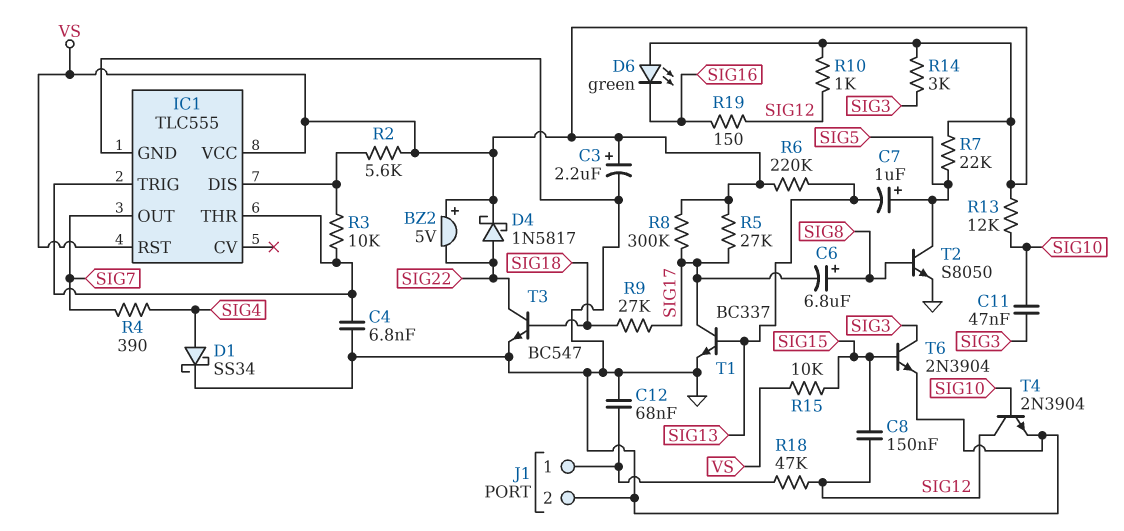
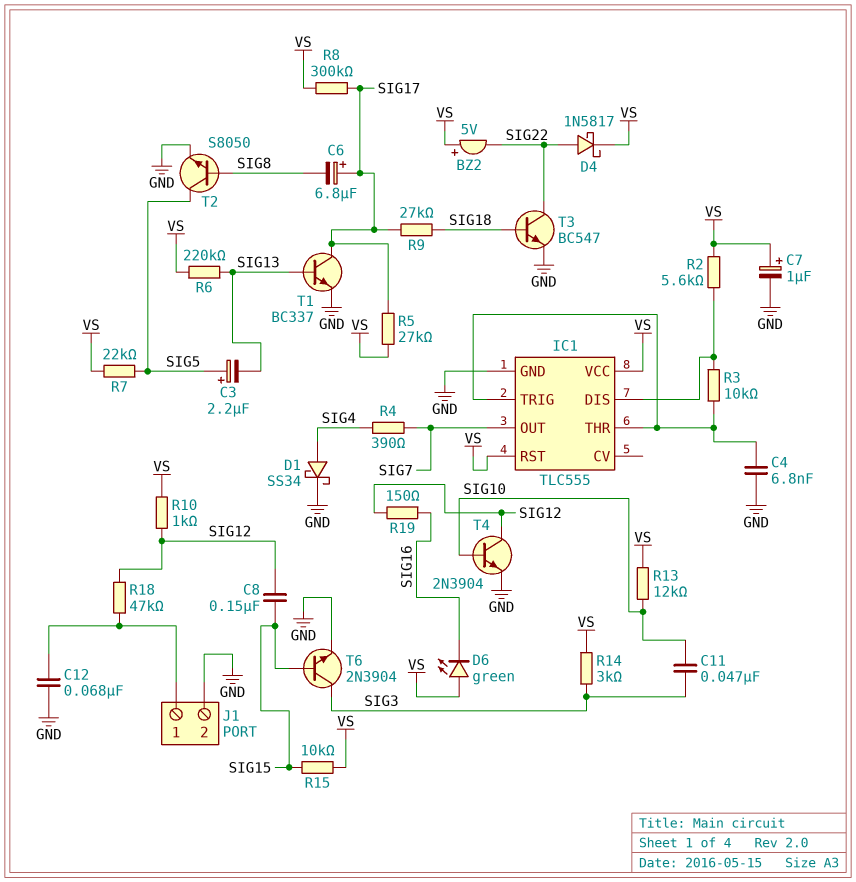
C3: 2.2uF (plus VS, minus GND) -> 2.2uF (plus SIG5, minus SIG13)
C6: 6.8uF (plus SIG8, minus SIG17) -> 6.8uF (plus SIG17, minus SIG8)
C7: 1uF (plus SIG5, minus SIG13) -> 1uF (plus VS, minus GND)

